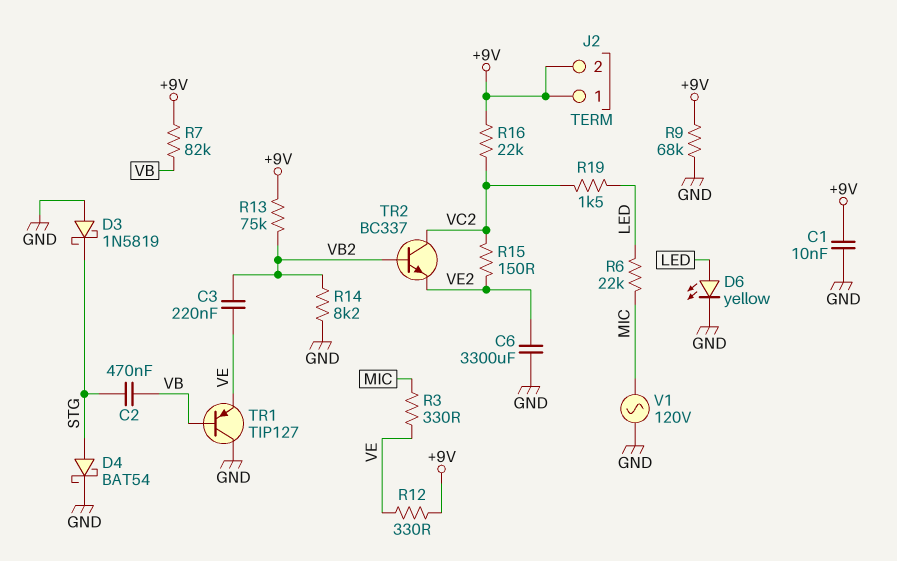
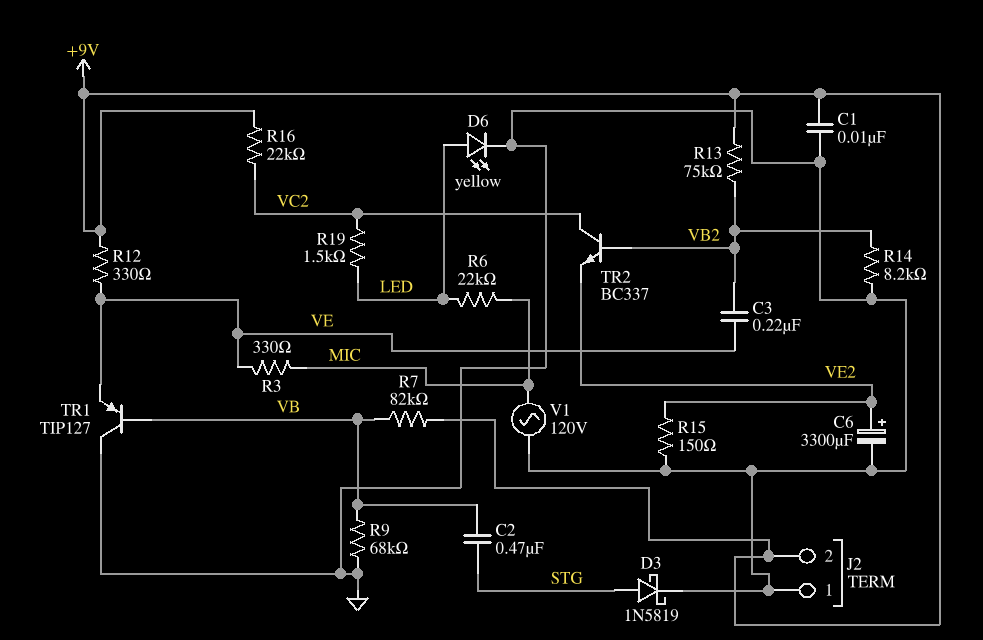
C6: 3300uF (GND, VE2) -> 3300uF (plus VE2, minus GND)
D3: schottky 1N5819 (A GND, K STG) -> schottky 1N5819 (A STG, K GND)
D4: schottky BAT54 (A STG, K GND) -> none
J2 pin 1: +9V -> GND
R9: 68k (+9V, GND) -> 68k (GND, VB)
R15: 150 (VC2, VE2) -> 150 (GND, VE2)

